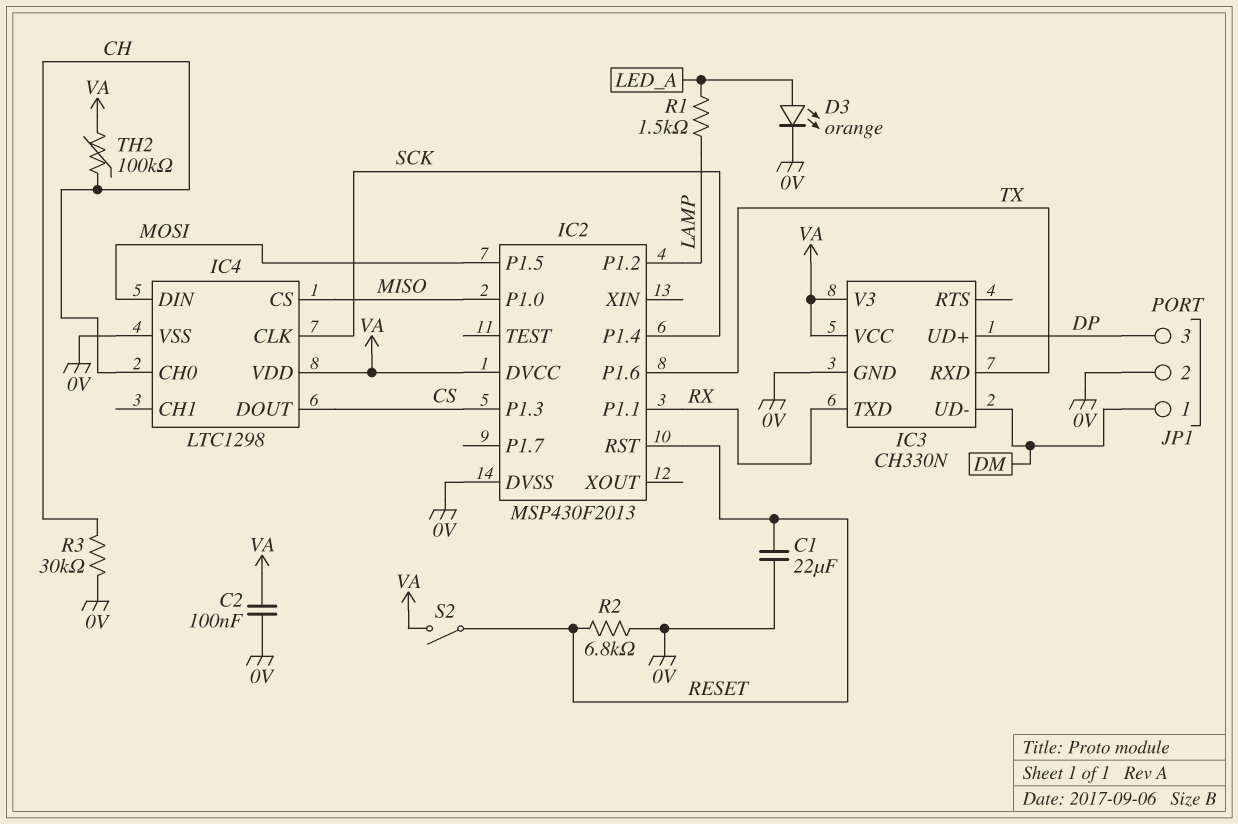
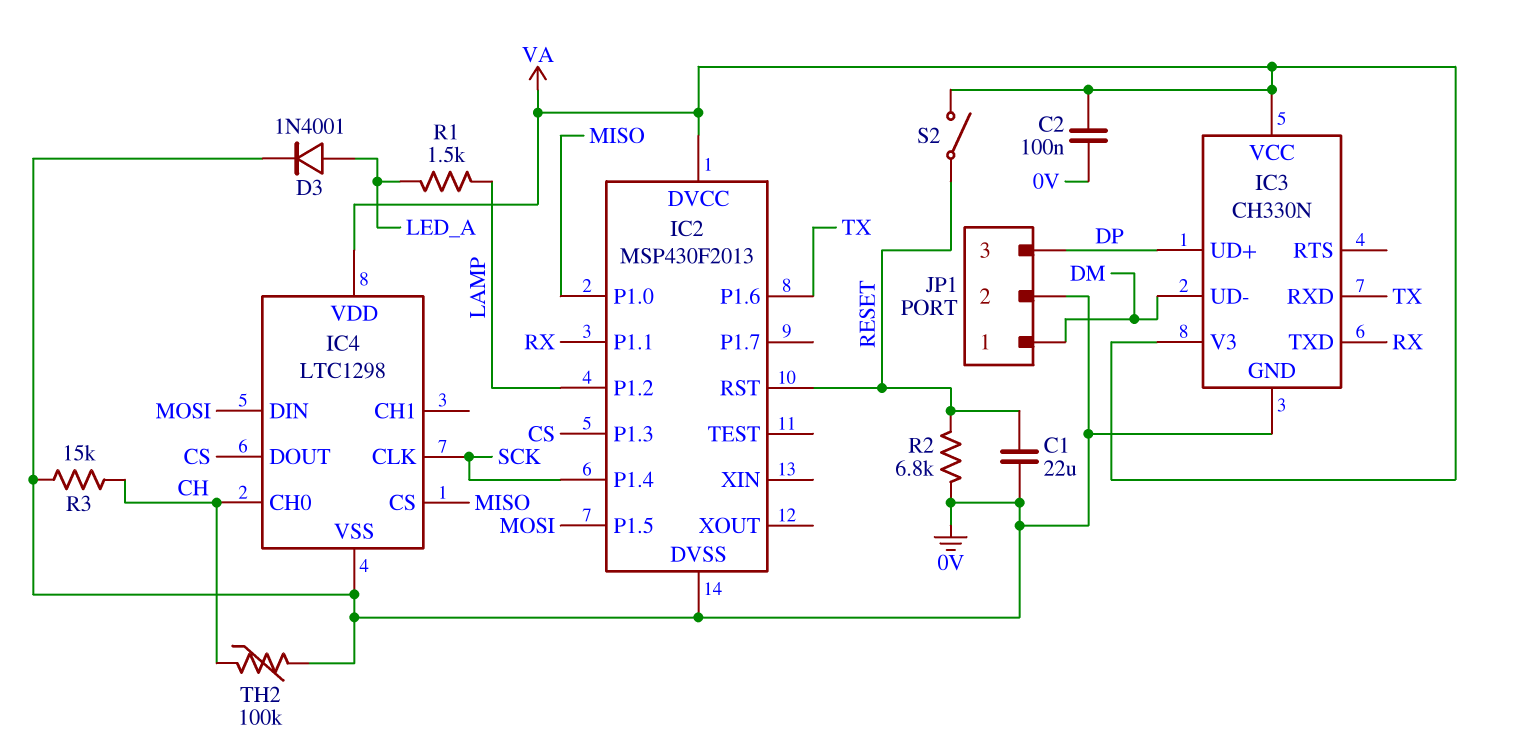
D3: LED orange (A LED_A, K 0V) -> diode 1N4001 (A LED_A, K 0V)
R3: 30k (0V, CH) -> 15k (0V, CH)
TH2: 100k (CH, VA) -> 100k (0V, CH)

